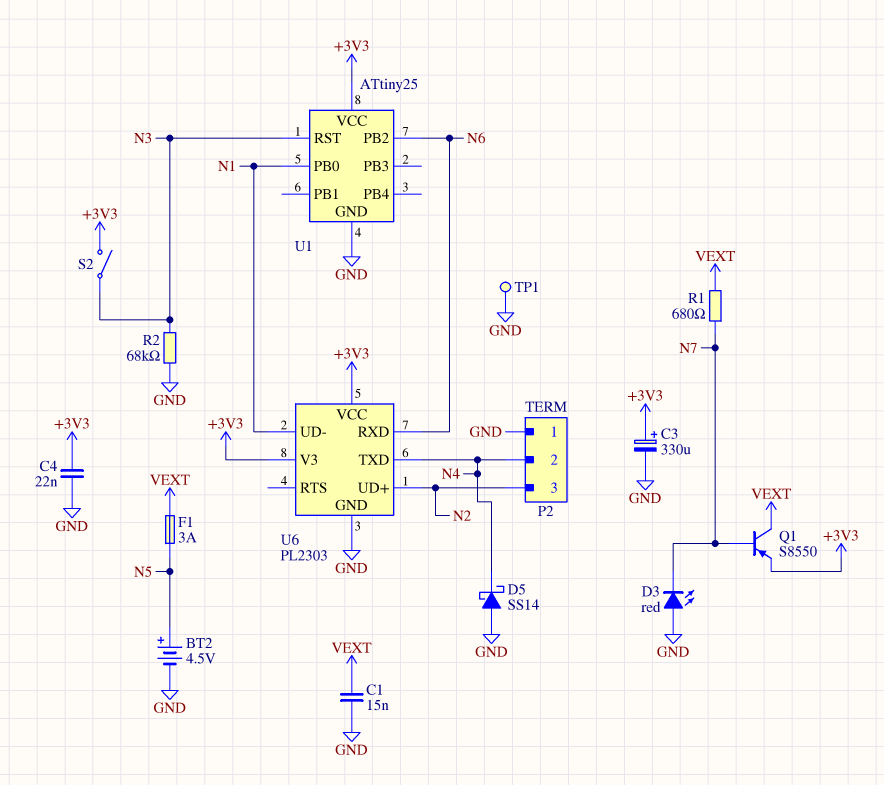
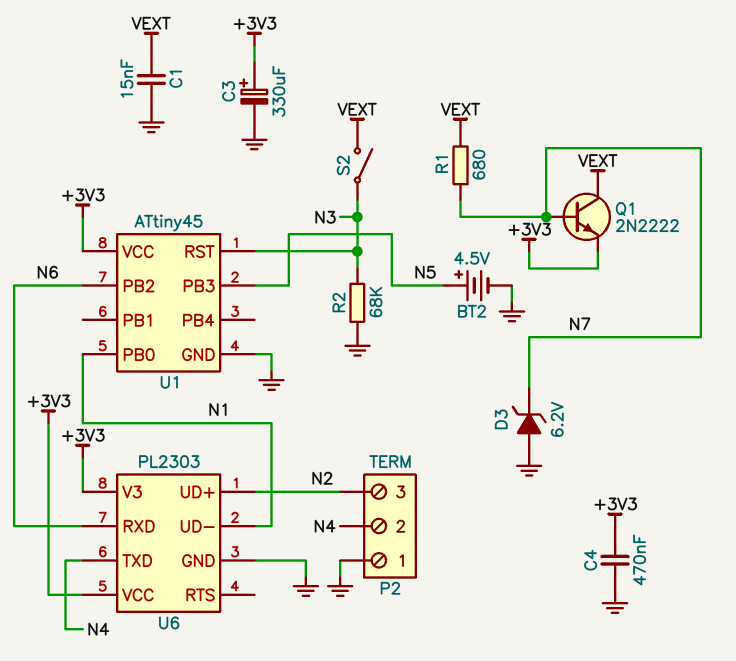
C4: 22nF (+3V3, GND) -> 470nF (+3V3, GND)
D3: LED red (A GND, K N7) -> zener 6.2V (A GND, K N7)
D5: schottky SS14 (A GND, K N4) -> none
F1: 3A (N5, VEXT) -> none
Q1: PNP S8550 (B N7, C VEXT, E +3V3) -> NPN 2N2222 (B N7, C VEXT, E +3V3)
S2: switch (+3V3, N3) -> switch (N3, VEXT)
TP1: test point (GND) -> none
U1: ATtiny25 -> ATtiny45
U1 pin PB3: none -> N5

